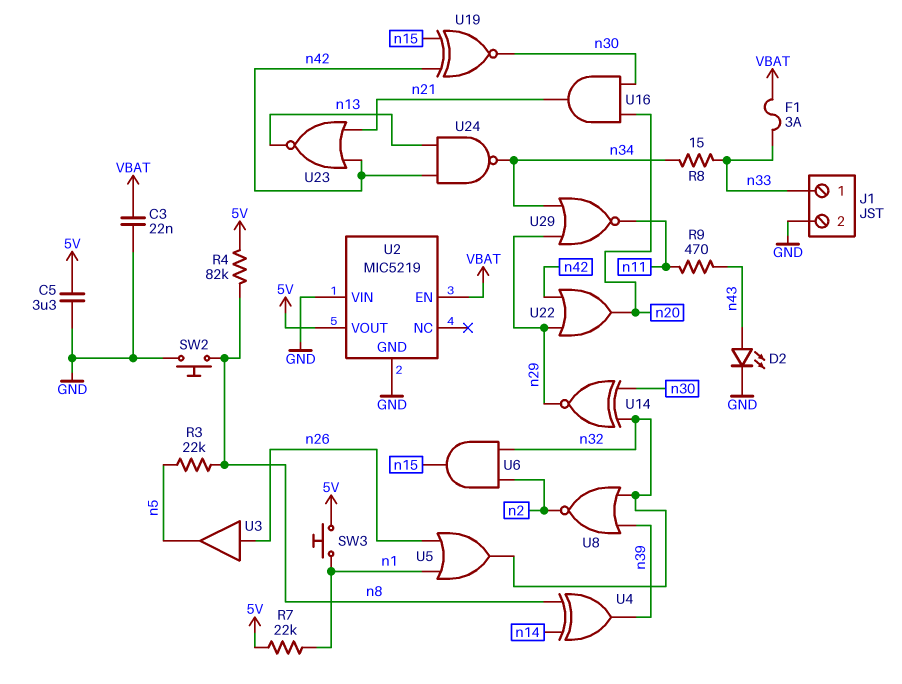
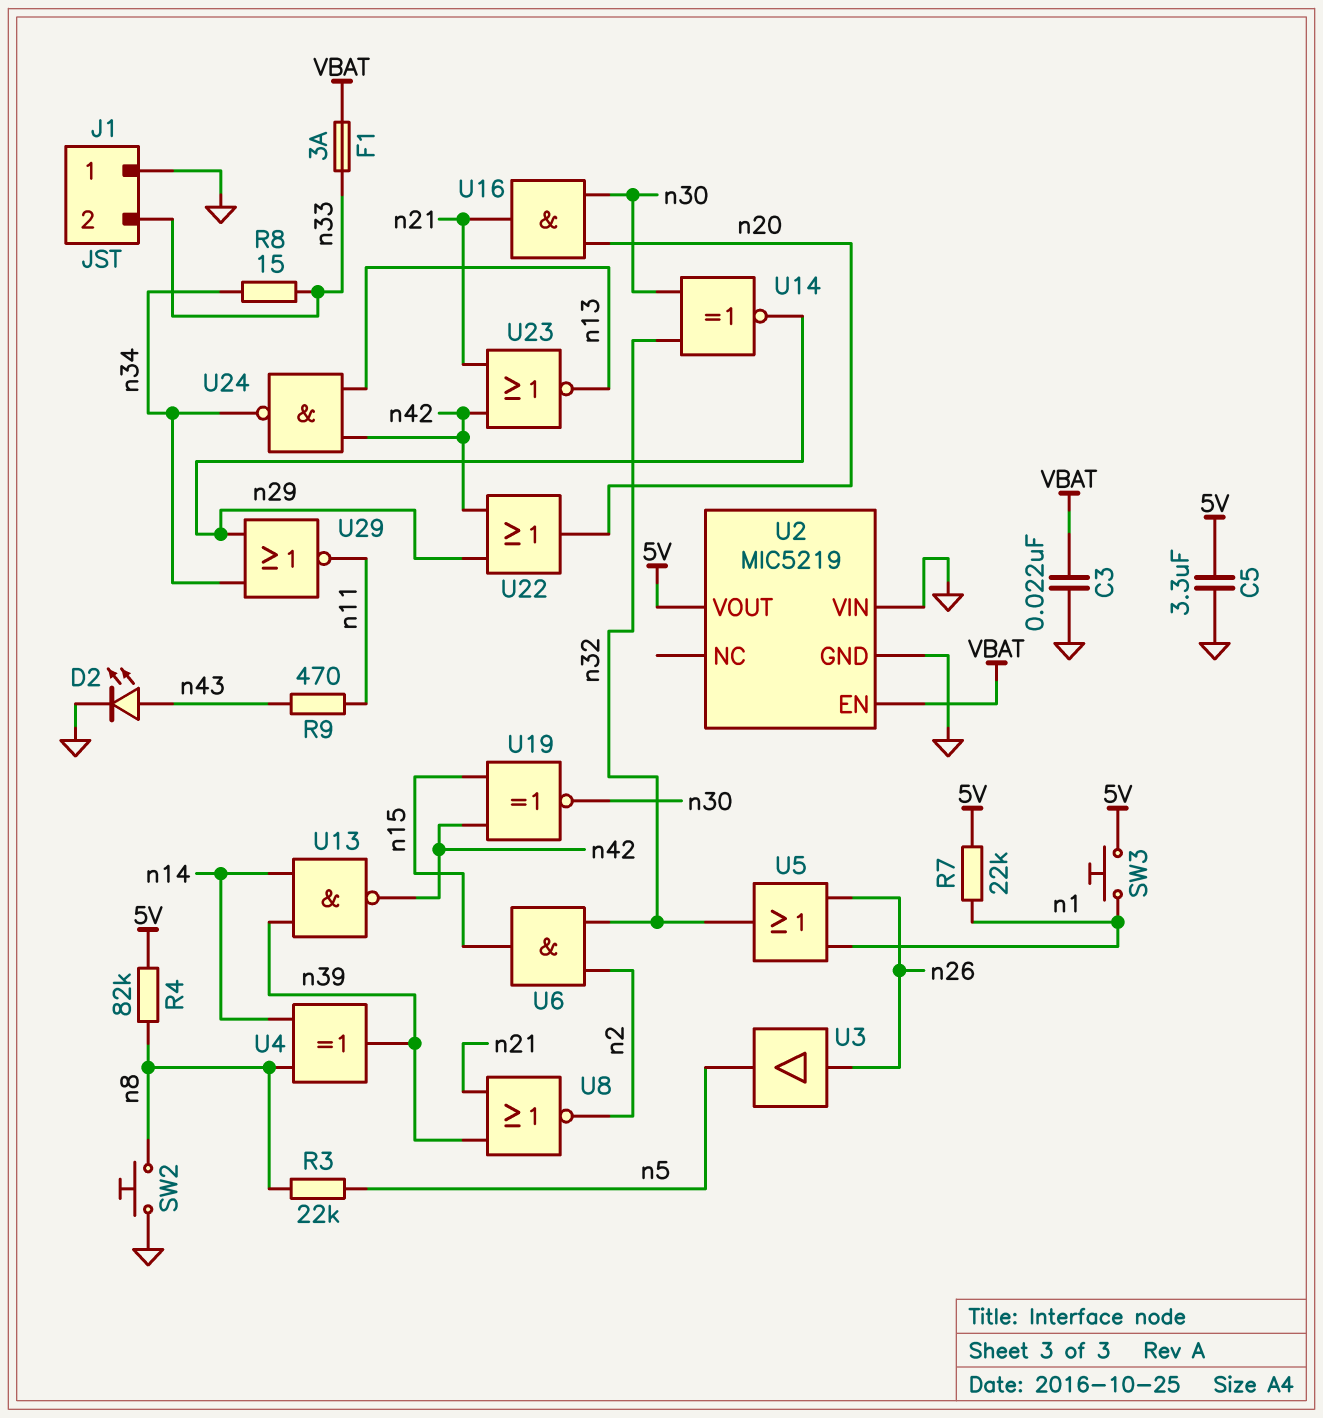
J1 pin 1: n33 -> GND
J1 pin 2: GND -> n33
U8: NOR (in n32, in n39, out n2) -> NOR (in n21, in n39, out n2)
U13: none -> NAND (in n14, in n39, out n42)

